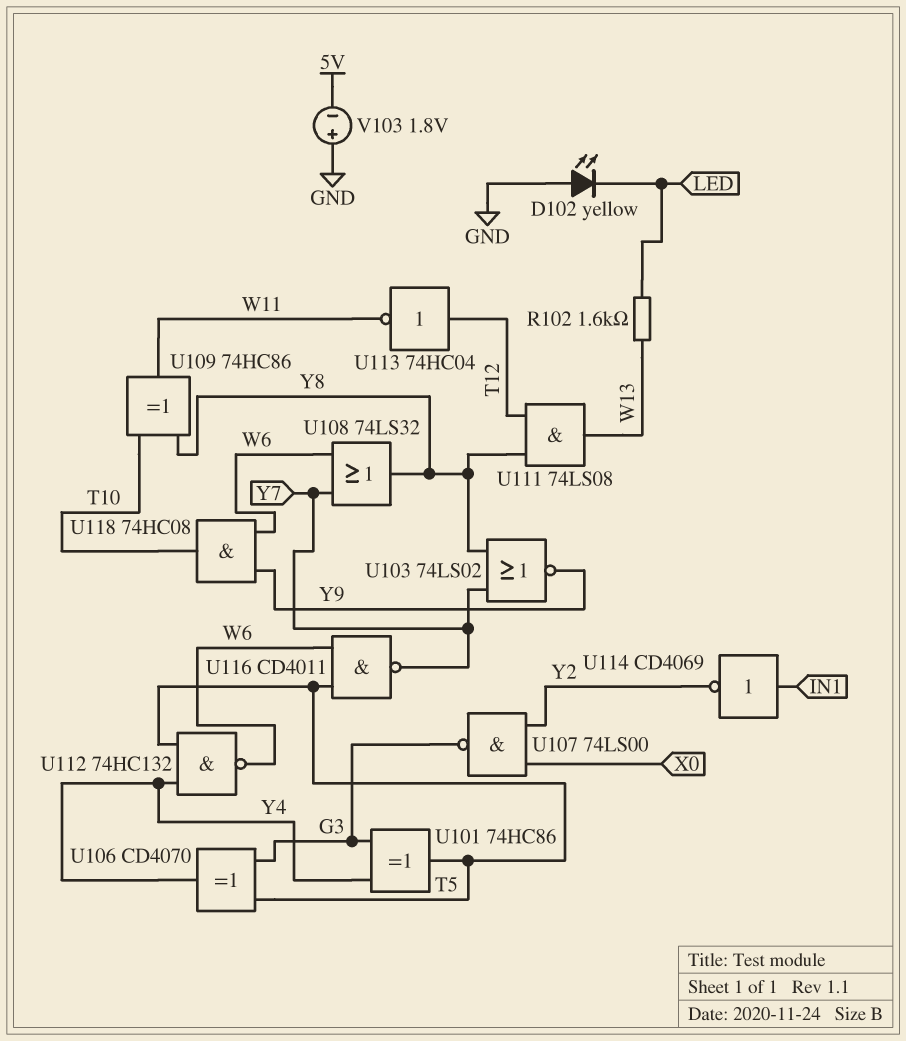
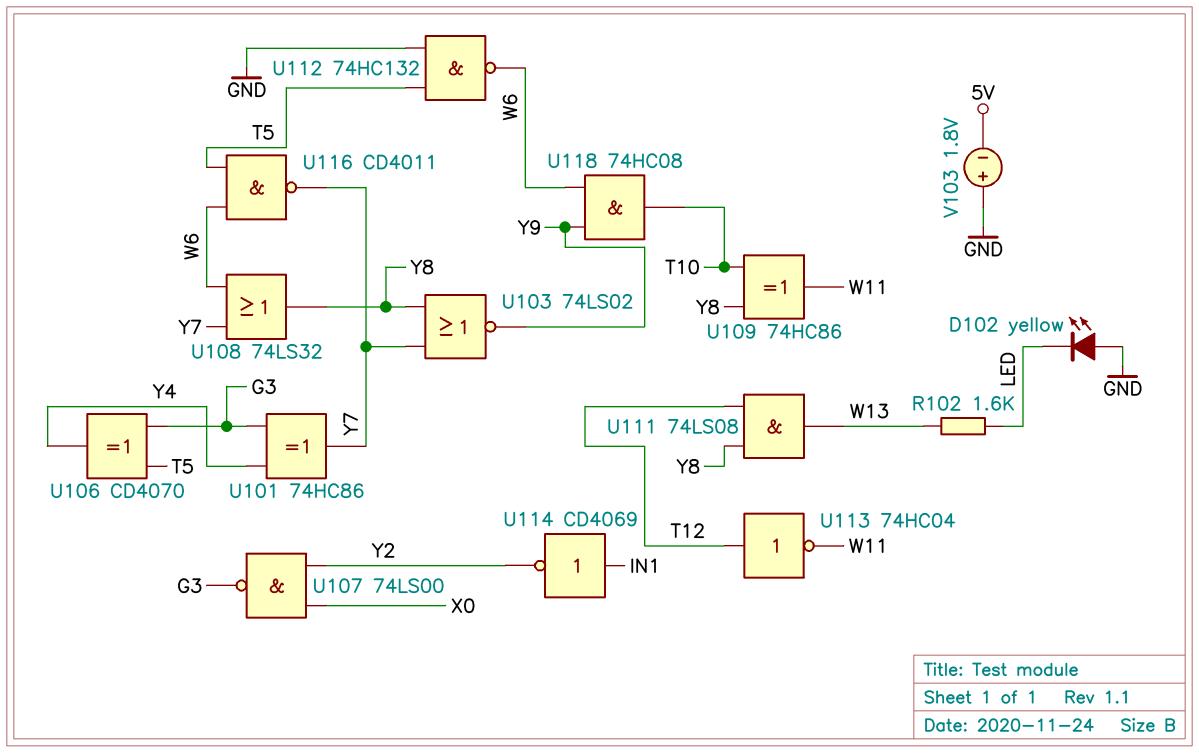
U101: XOR 74HC86 (in G3, in Y4, out T5) -> XOR 74HC86 (in G3, in Y4, out Y7)
U112: NAND 74HC132 (in T5, in Y4, out W6) -> NAND 74HC132 (in GND, in T5, out W6)

